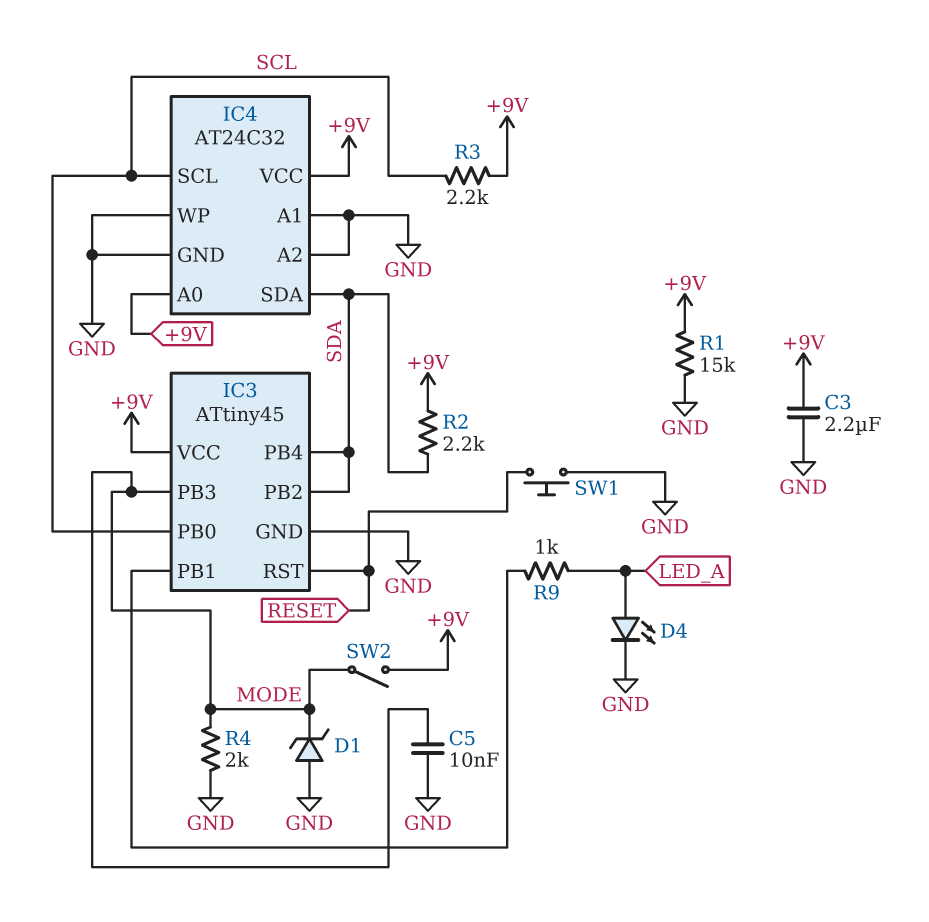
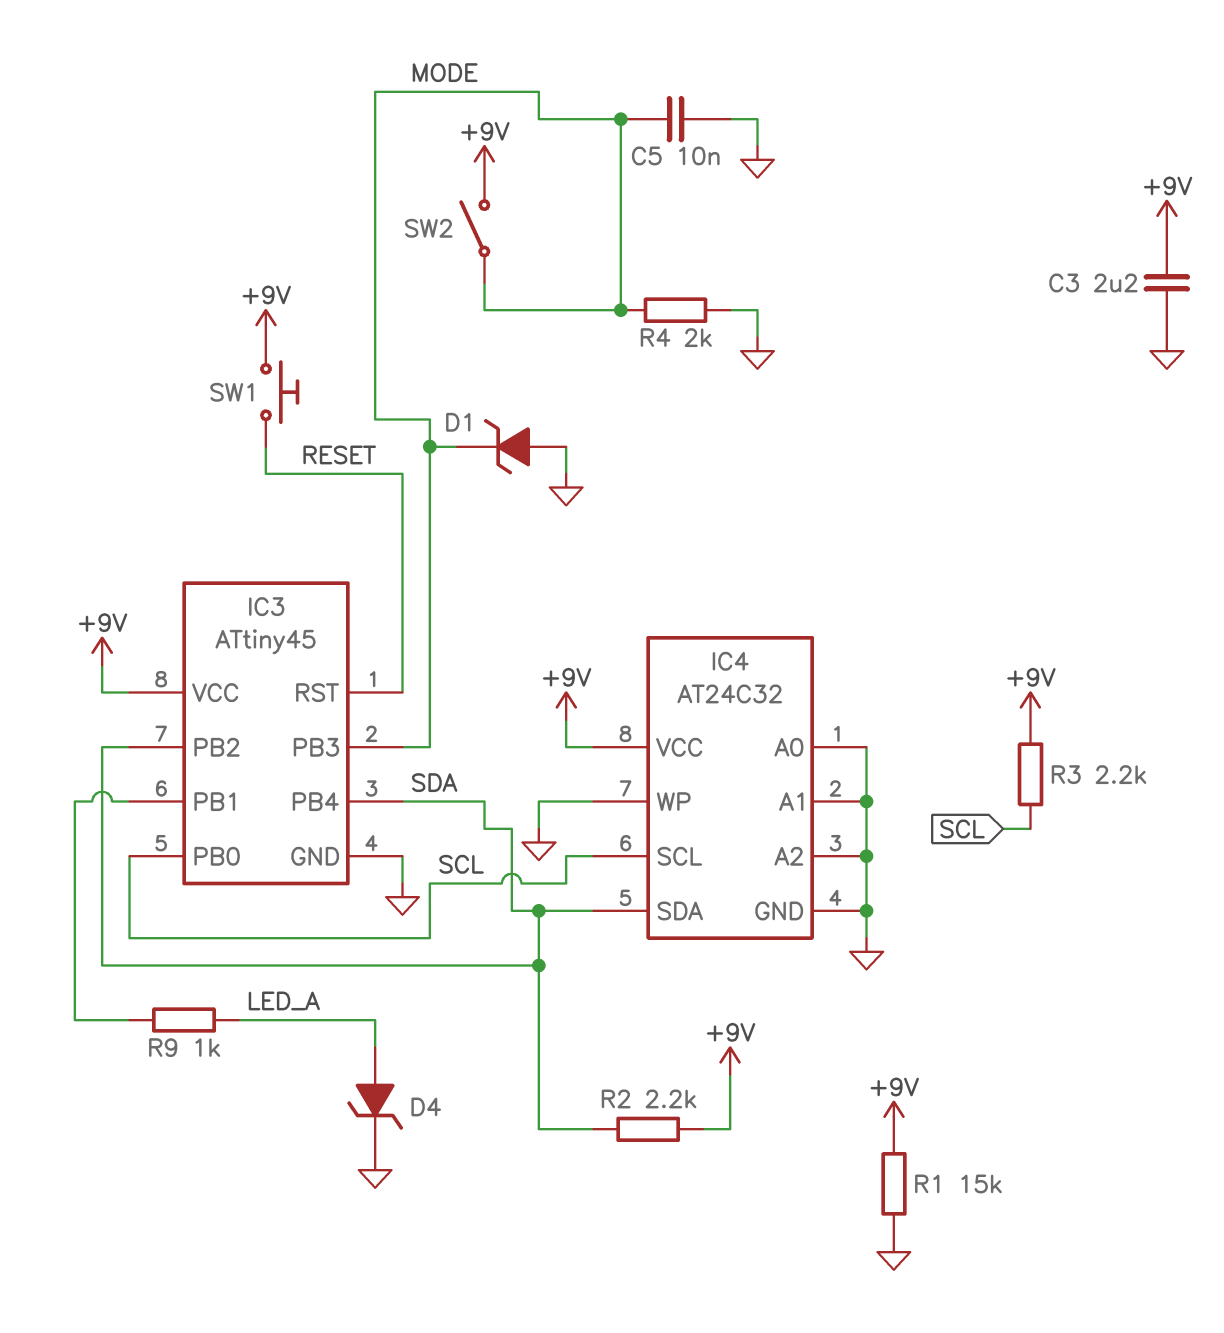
D4: LED (A LED_A, K GND) -> zener (A LED_A, K GND)
IC4 pin A0: +9V -> GND
SW1: button (GND, RESET) -> button (+9V, RESET)

